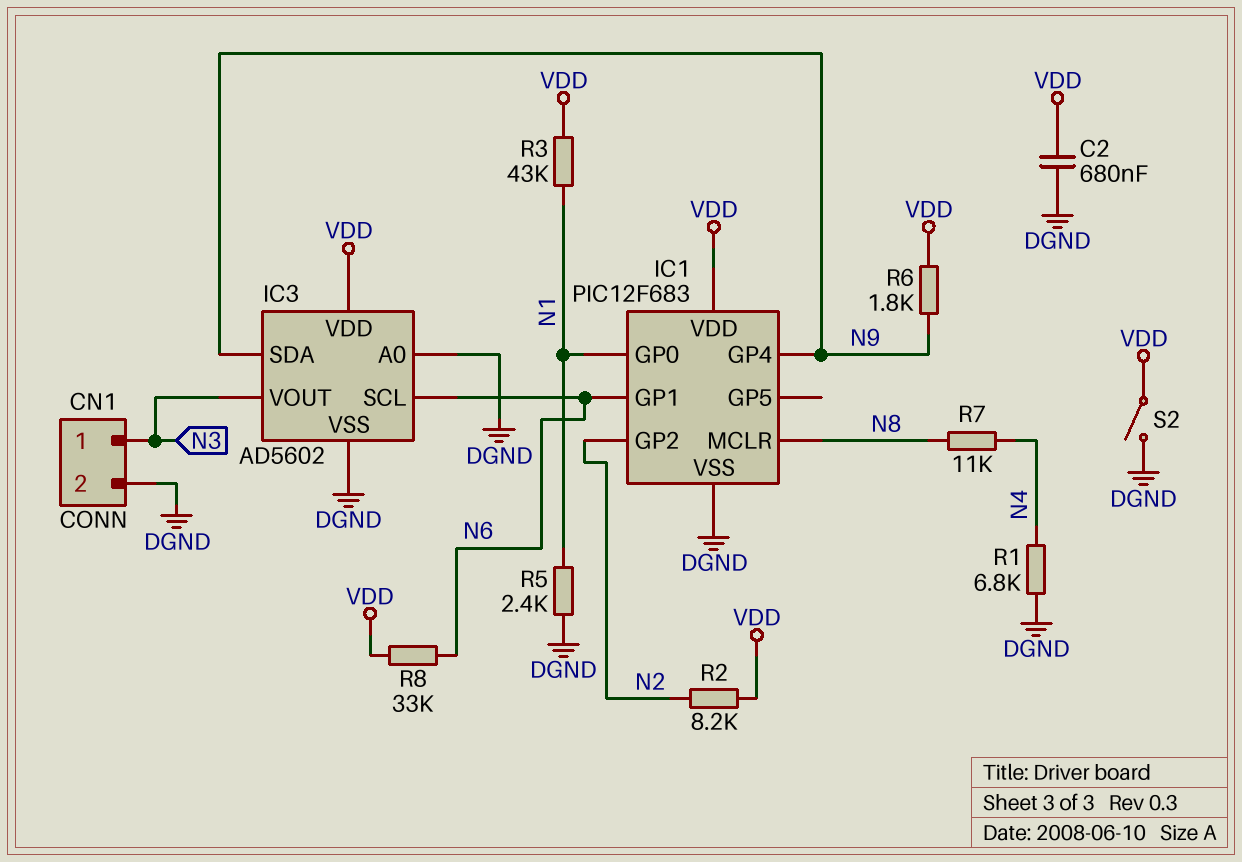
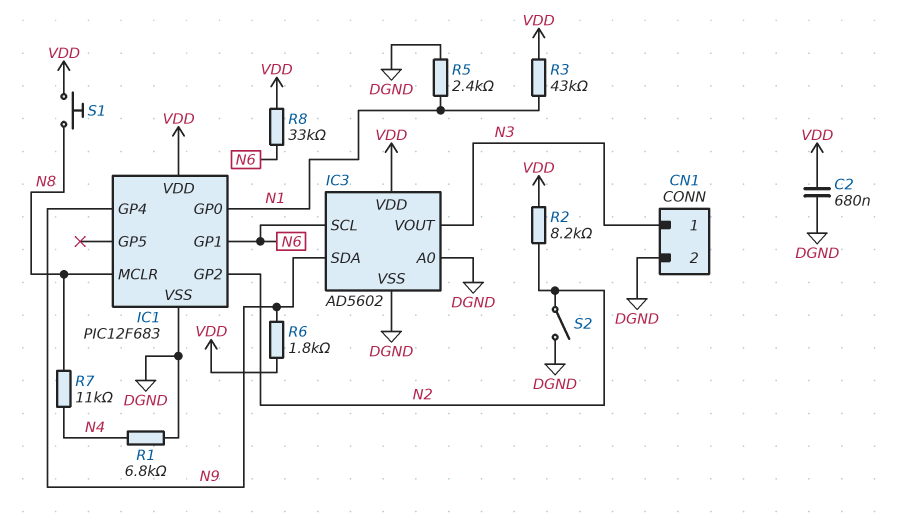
S1: none -> button (N8, VDD)
S2: switch (DGND, VDD) -> switch (DGND, N2)

